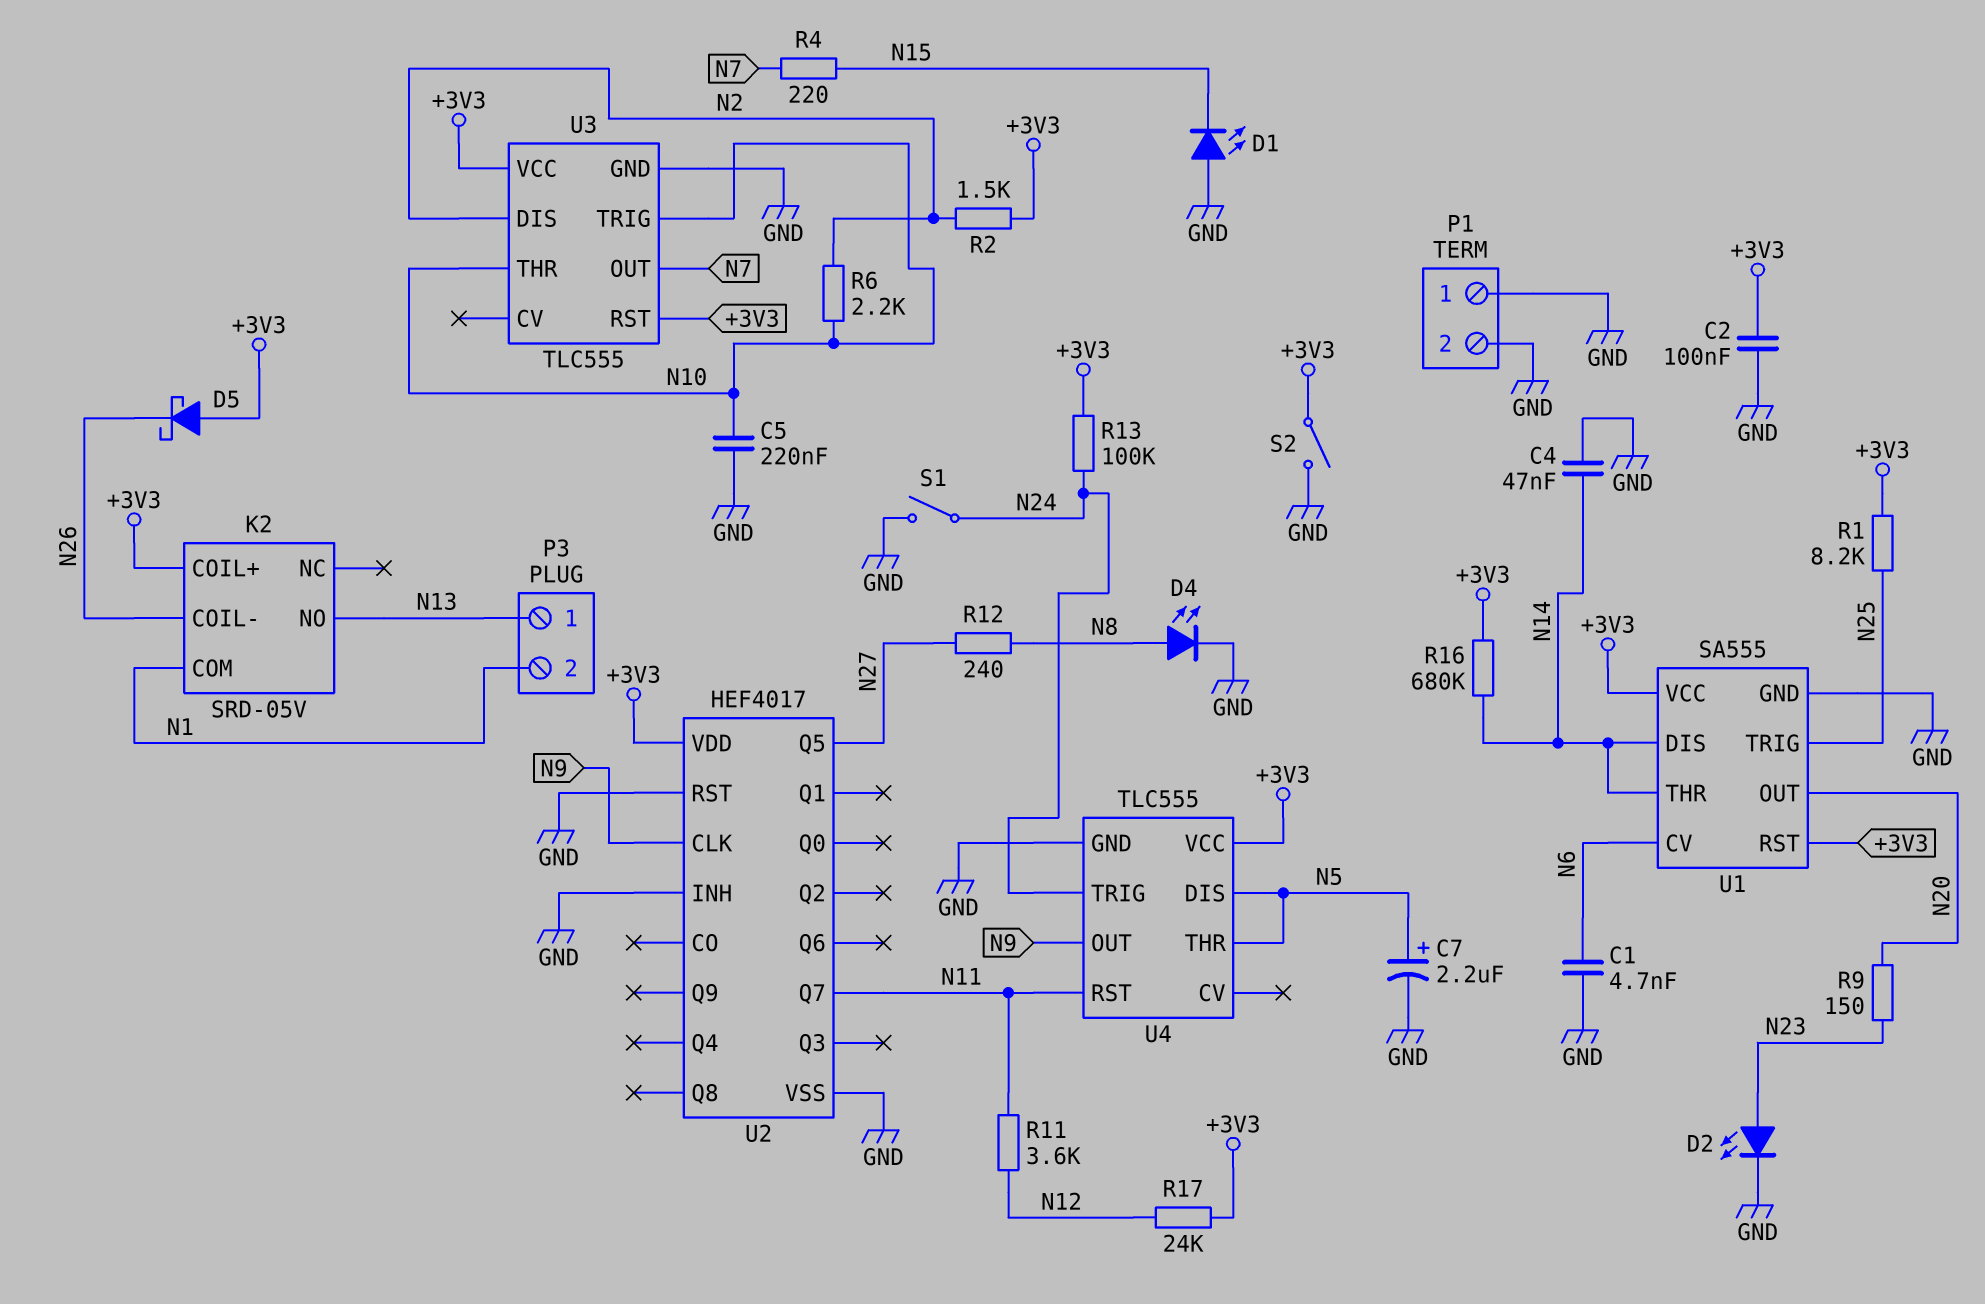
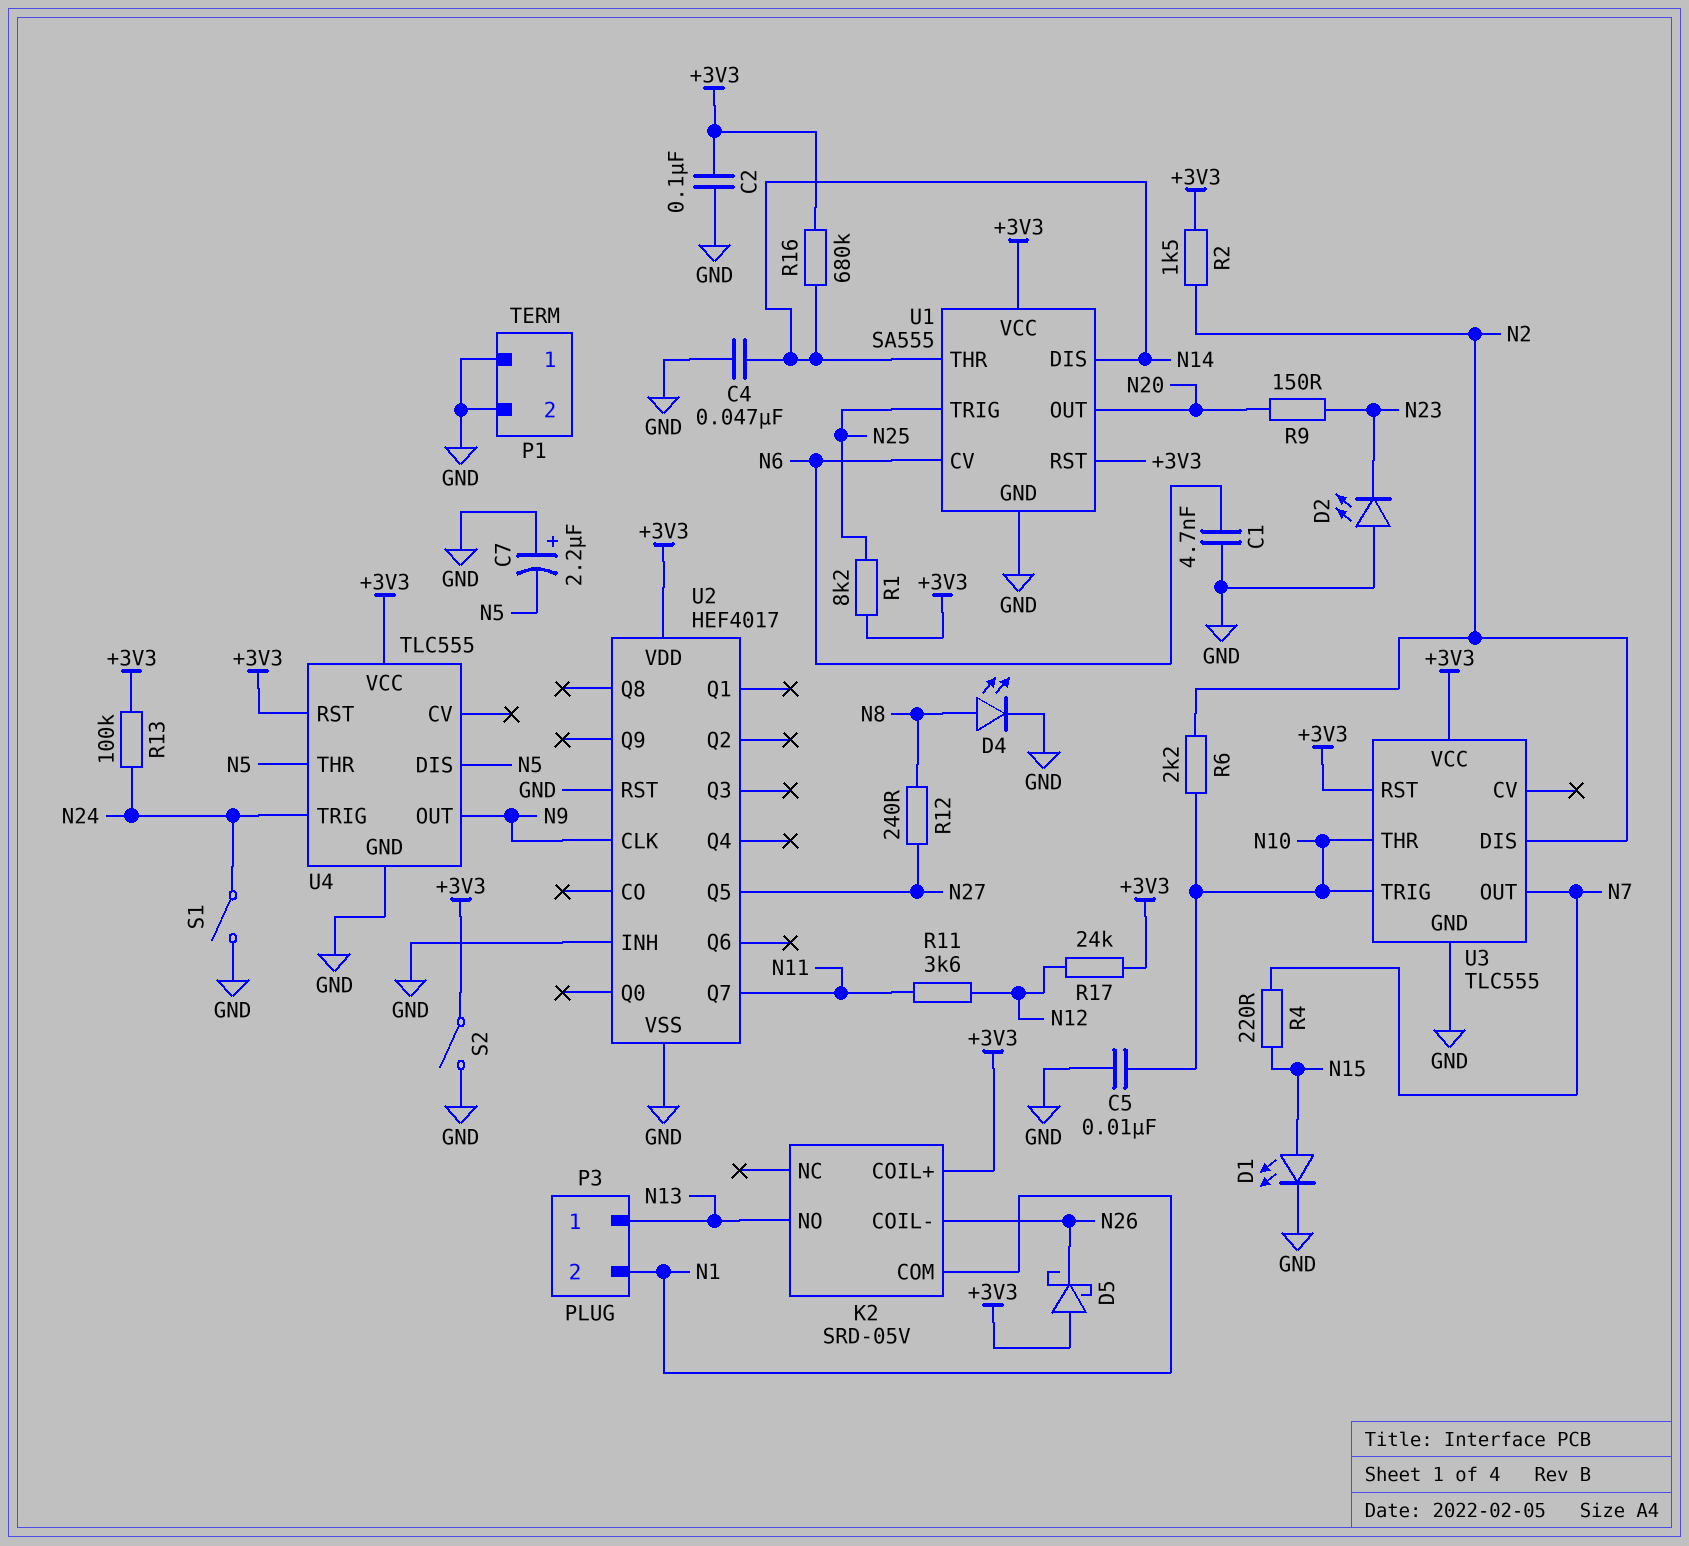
C5: 220nF (GND, N10) -> 10nF (GND, N10)
C7: 2.2uF (plus N5, minus GND) -> 2.2uF (plus GND, minus N5)
D1: LED (A GND, K N15) -> LED (A N15, K GND)
D2: LED (A N23, K GND) -> LED (A GND, K N23)
U4 pin RST: N11 -> +3V3

